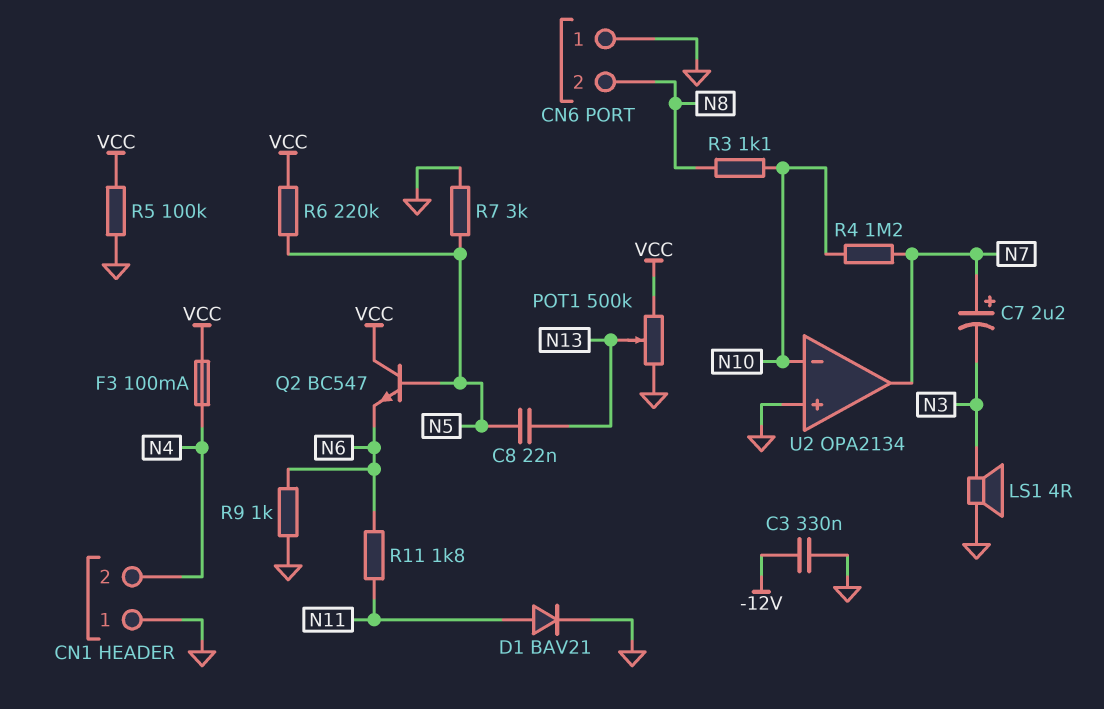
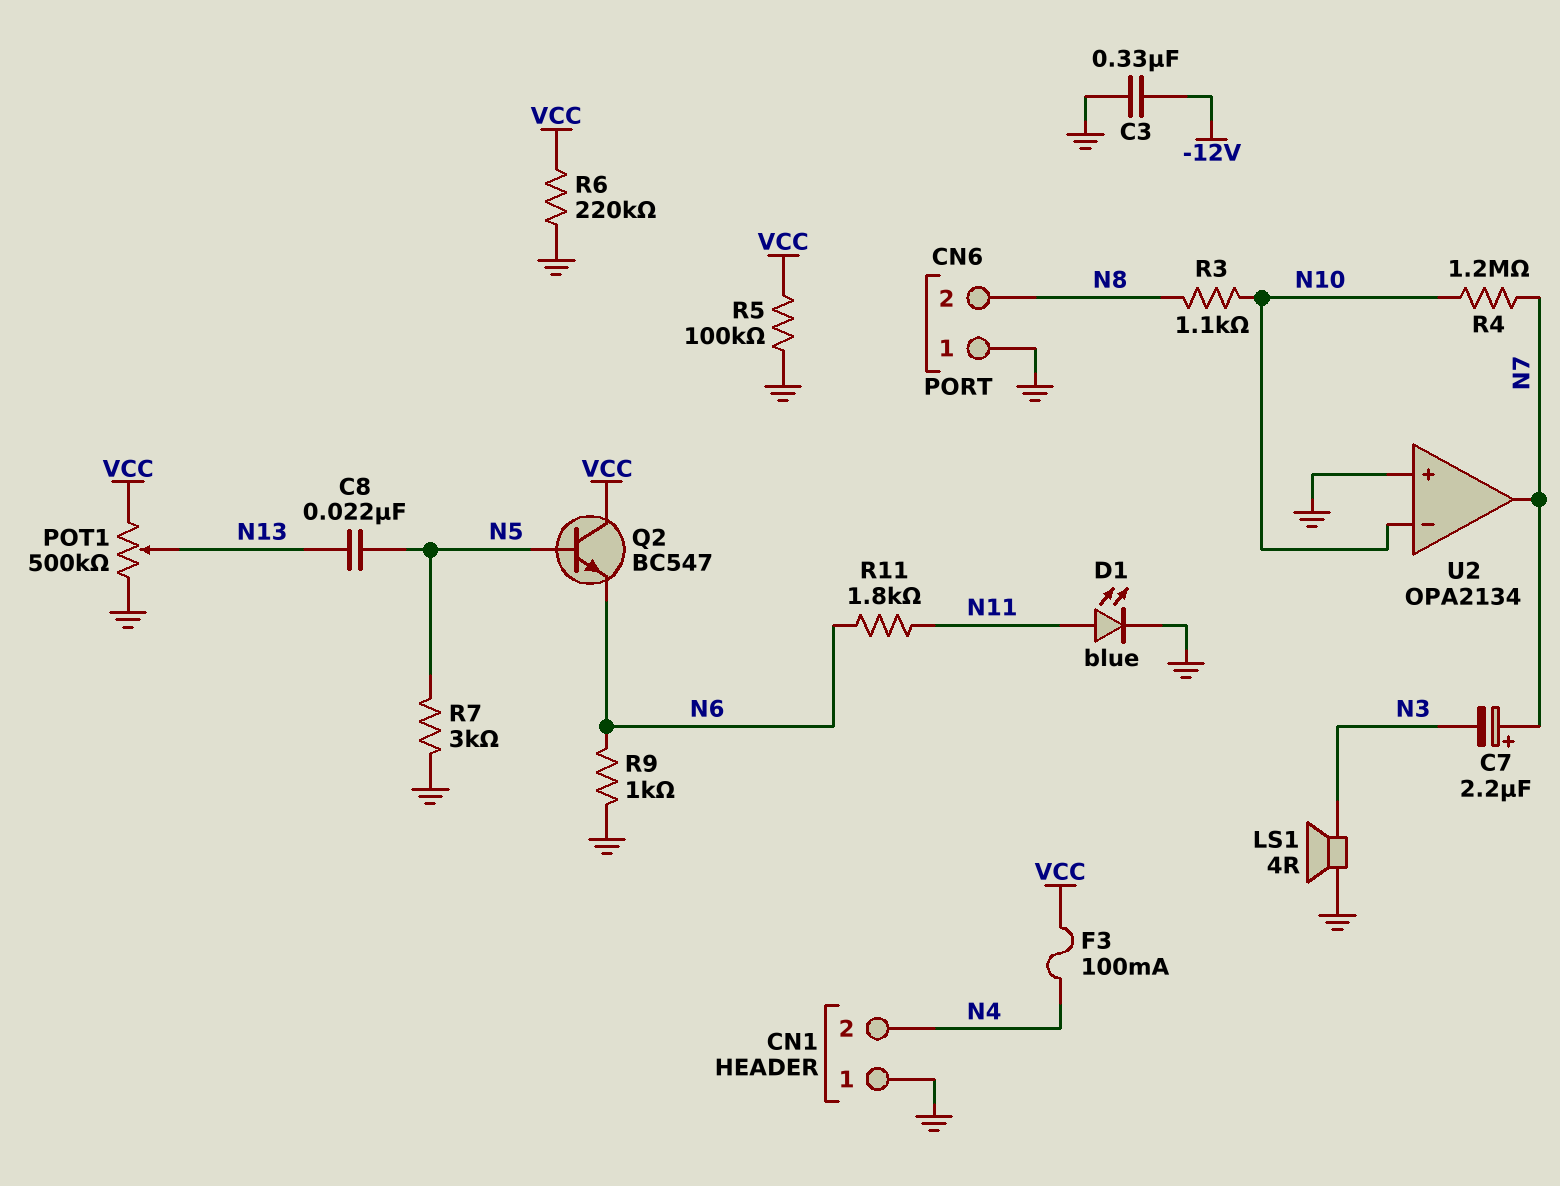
D1: diode BAV21 (A N11, K GND) -> LED blue (A N11, K GND)
R6: 220k (N5, VCC) -> 220k (GND, VCC)

